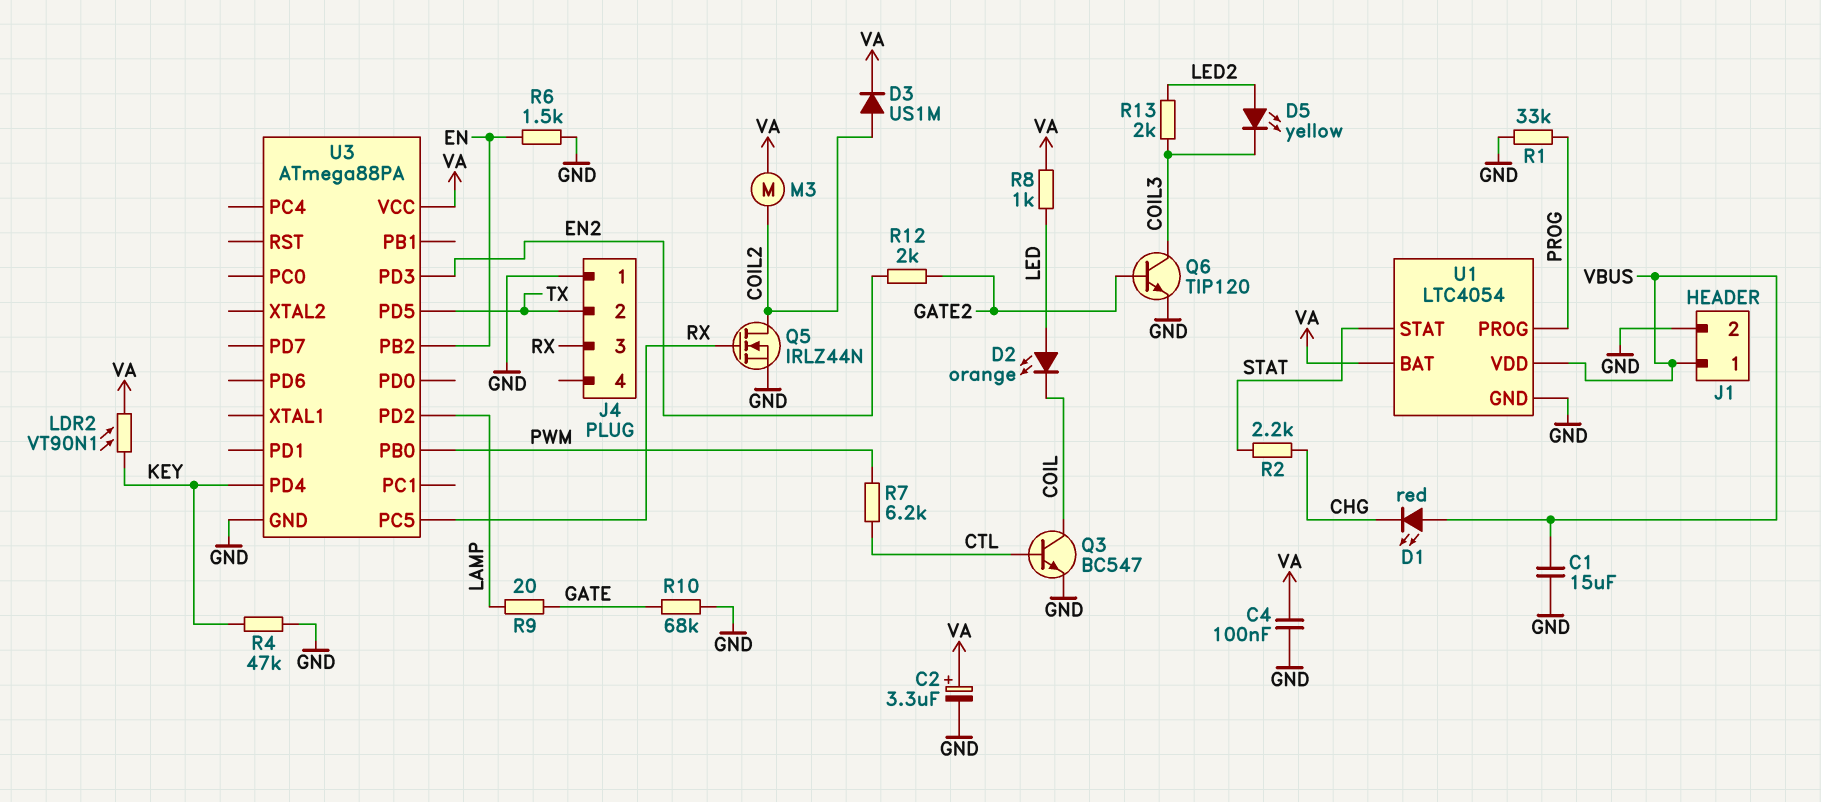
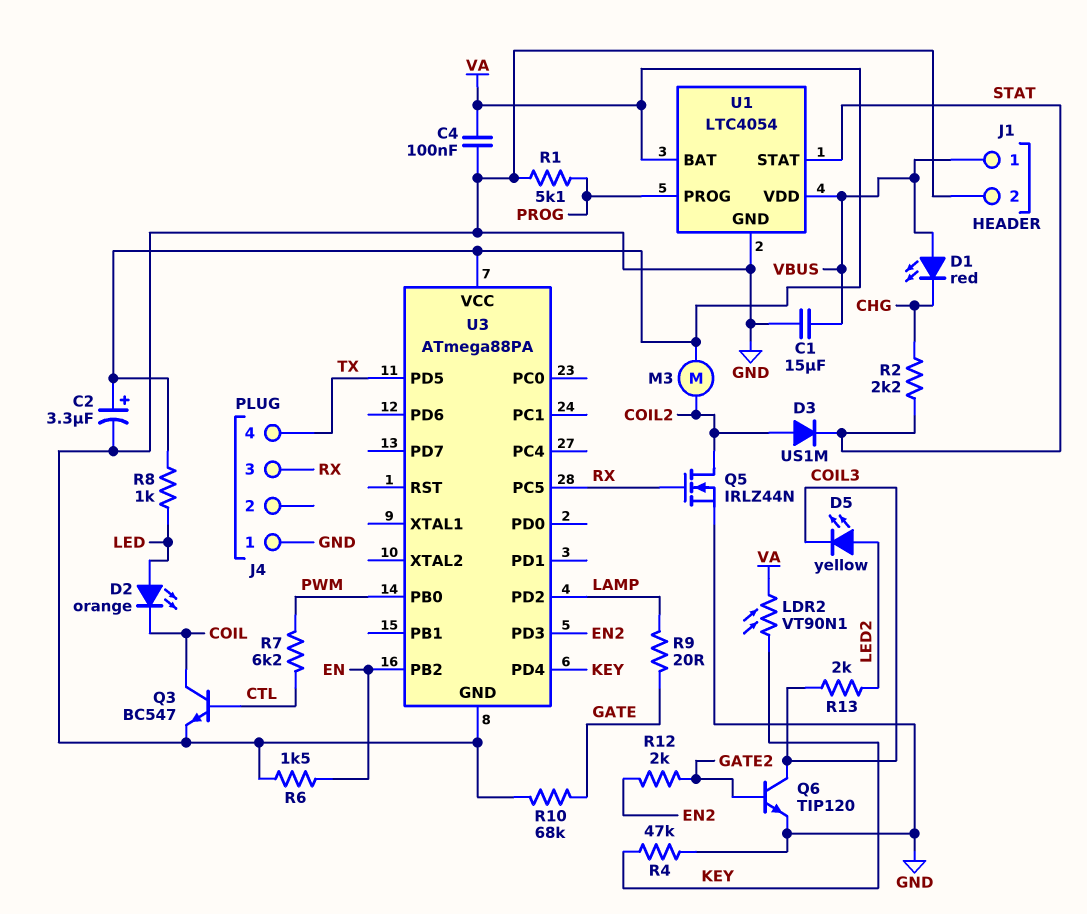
D3: diode US1M (A COIL2, K VA) -> diode US1M (A COIL2, K STAT)
J4 pin 2: TX -> none
J4 pin 4: none -> TX
R1: 33k (GND, PROG) -> 5.1k (GND, PROG)

